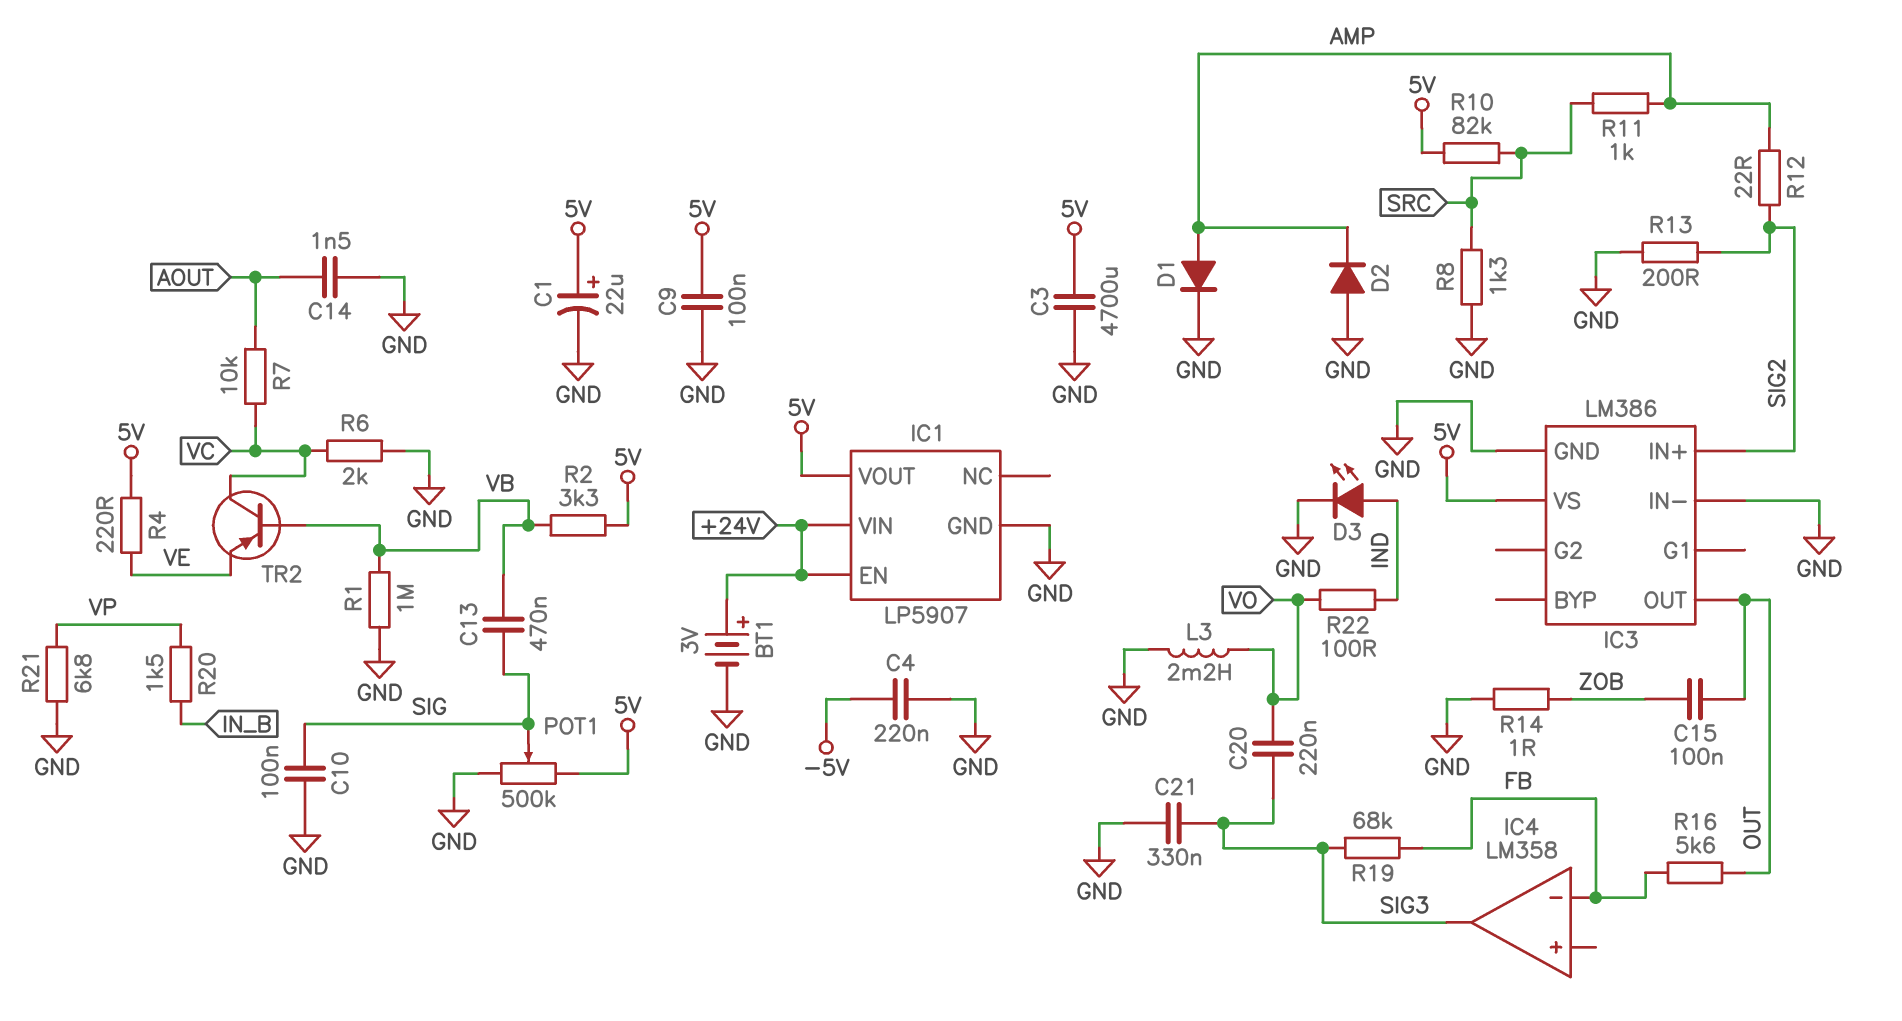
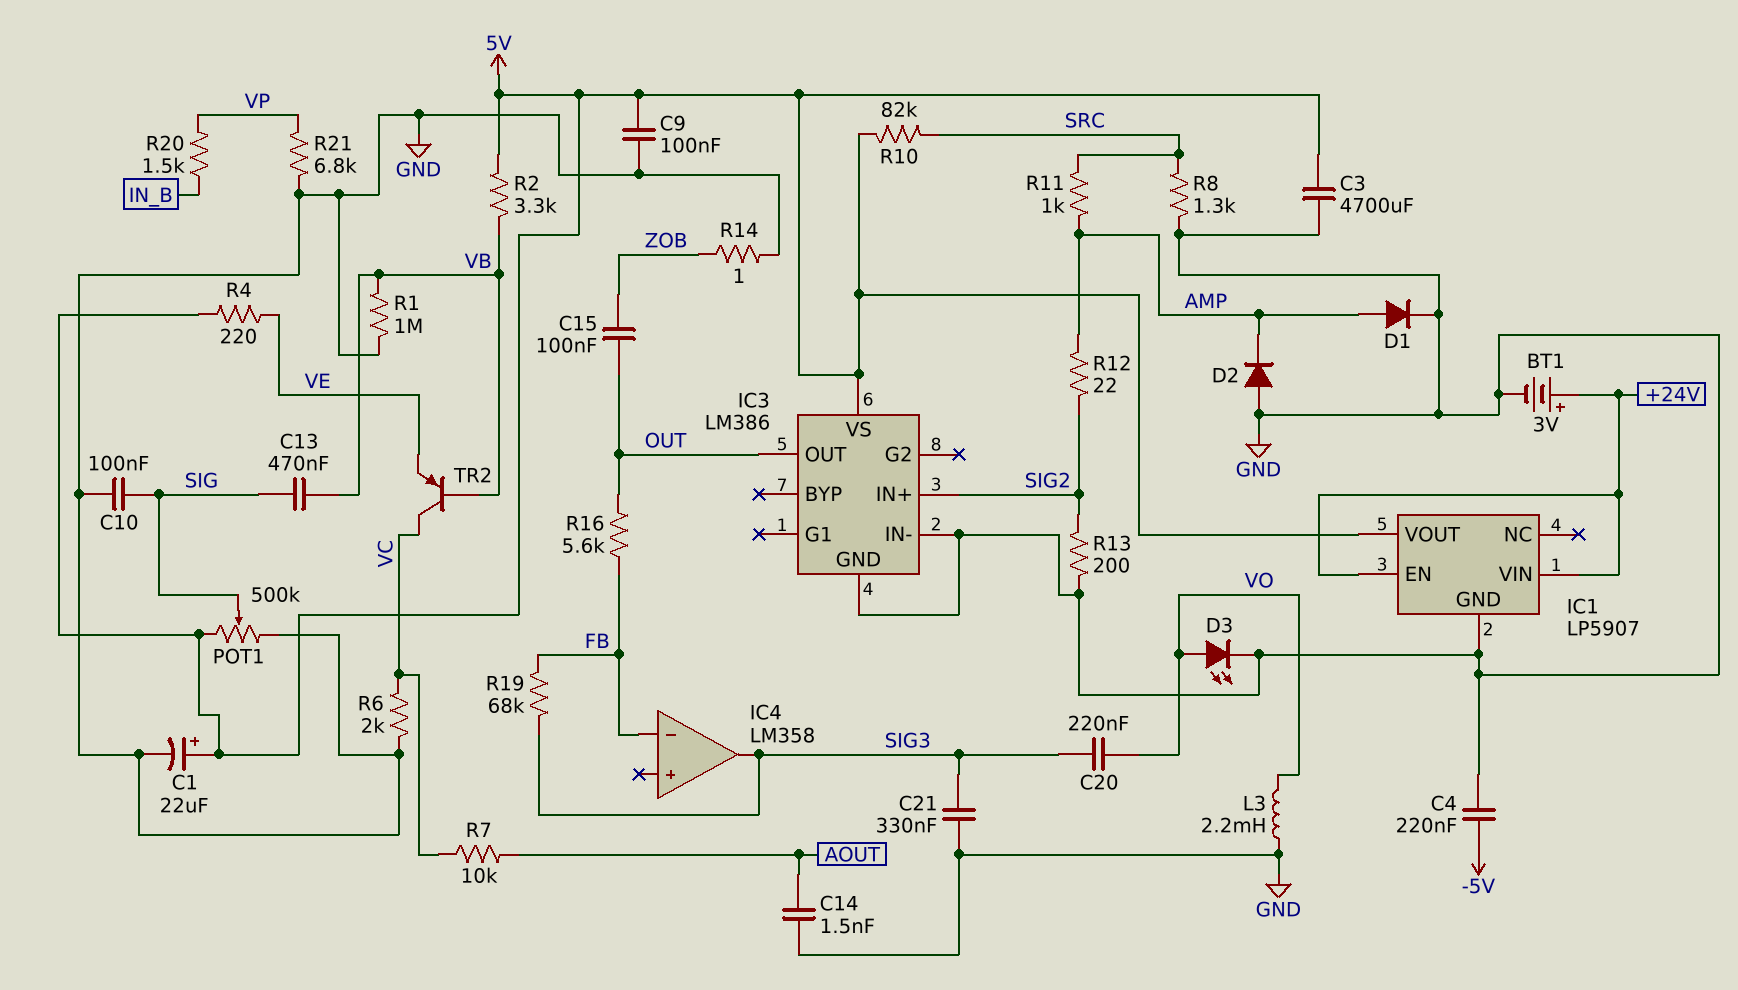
D3: LED (A IND, K GND) -> LED (A VO, K GND)
R22: 100 (IND, VO) -> none

